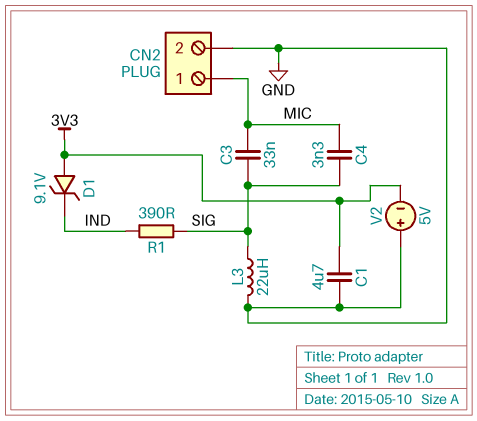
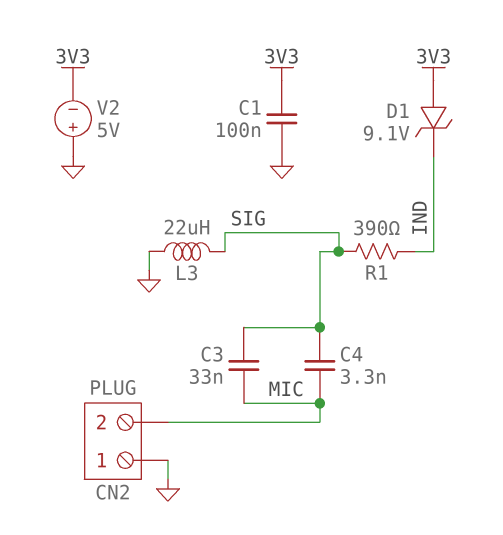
C1: 4.7uF (3V3, GND) -> 100nF (3V3, GND)
CN2 pin 1: MIC -> GND
CN2 pin 2: GND -> MIC

